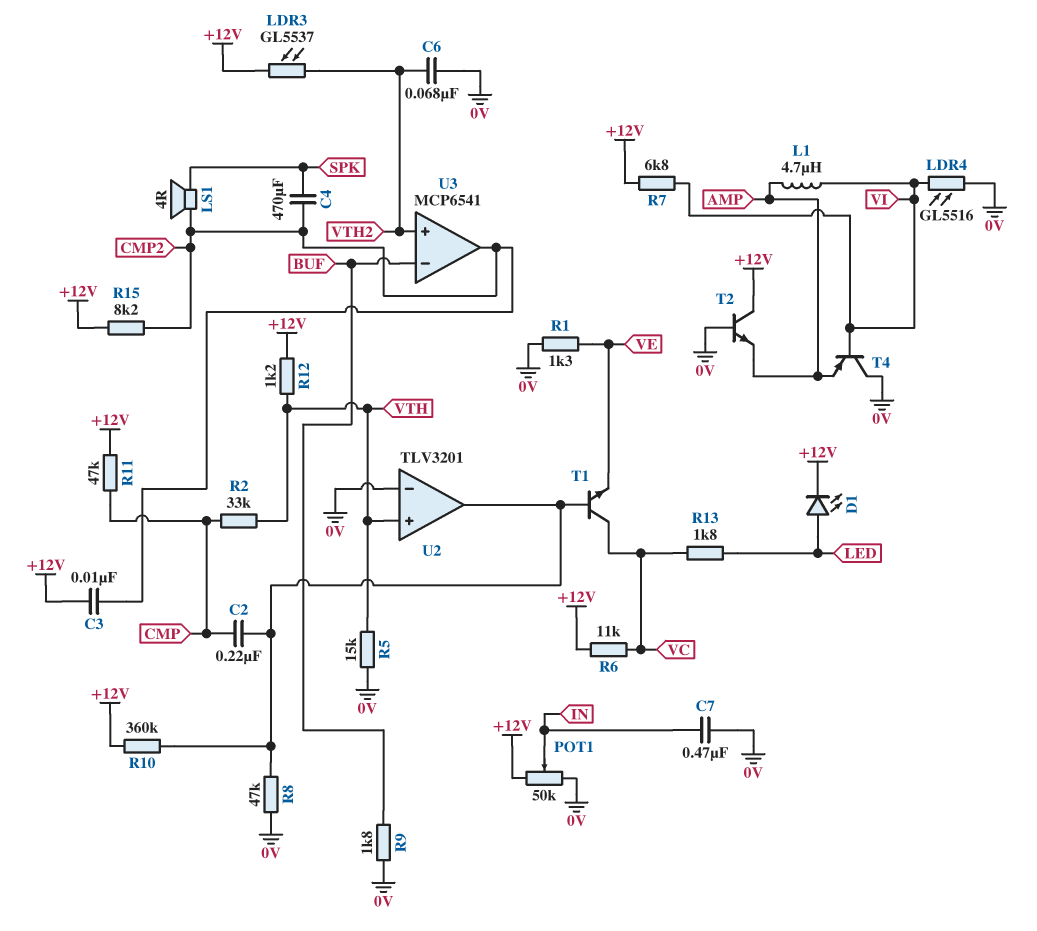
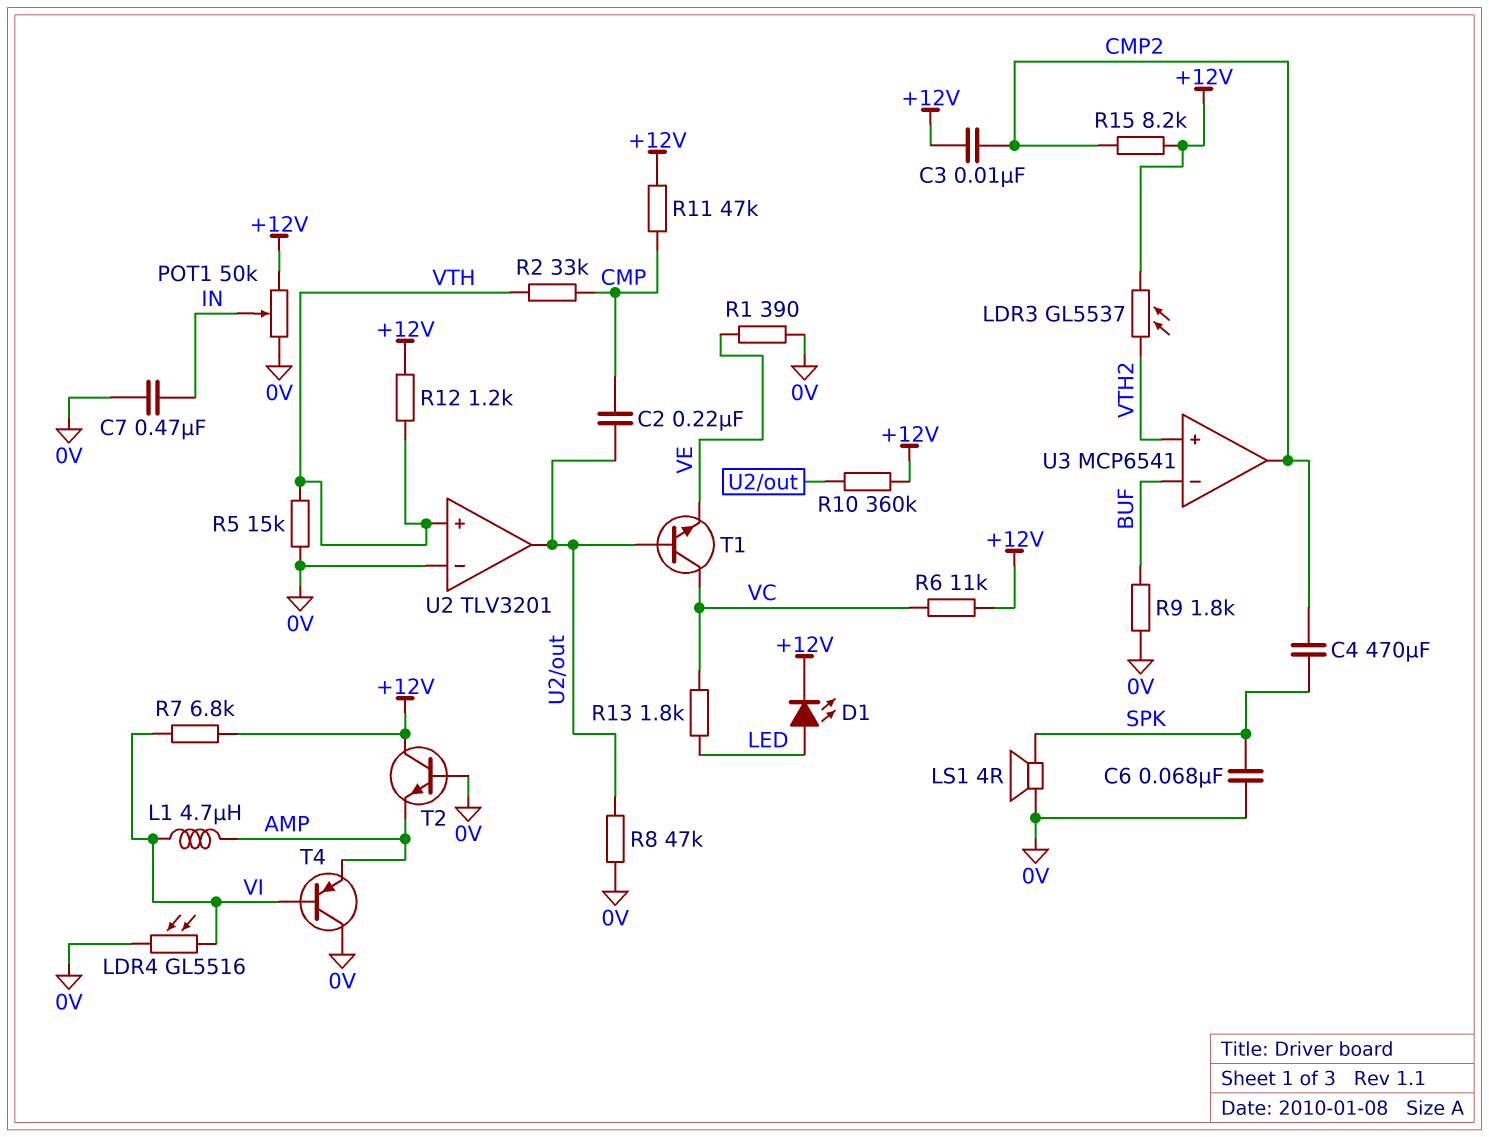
C6: 68nF (0V, VTH2) -> 68nF (0V, SPK)
LS1: speaker 4R (CMP2, SPK) -> speaker 4R (0V, SPK)
R1: 1.3k (0V, VE) -> 390 (0V, VE)

